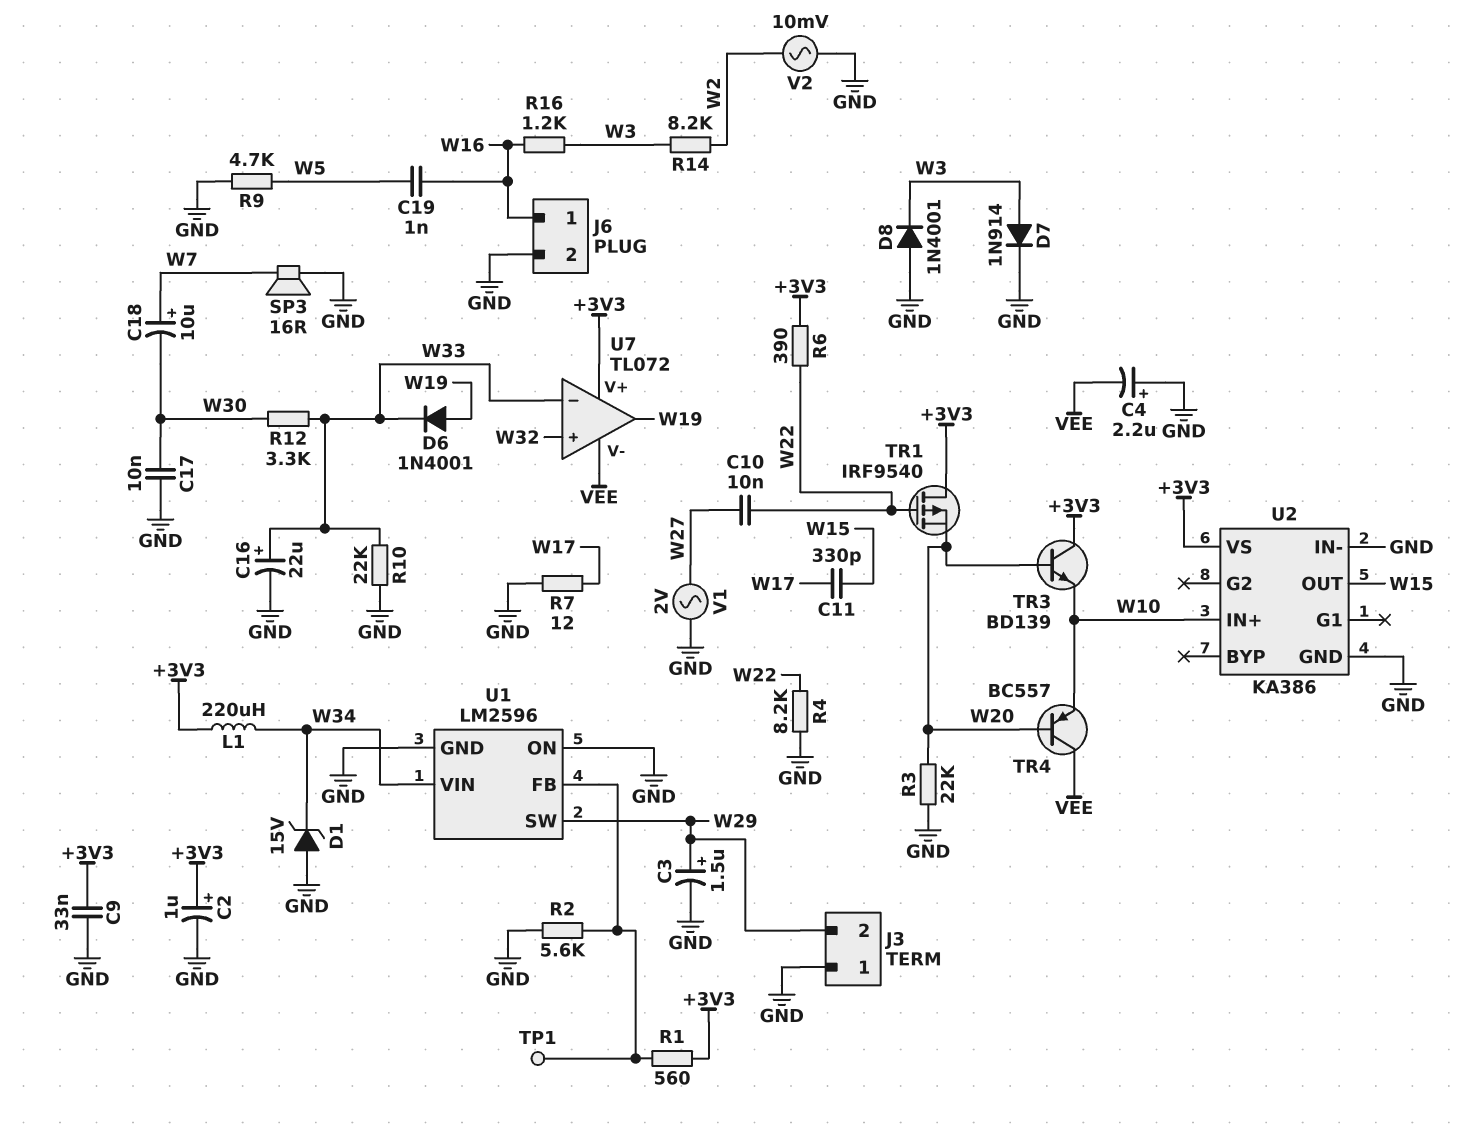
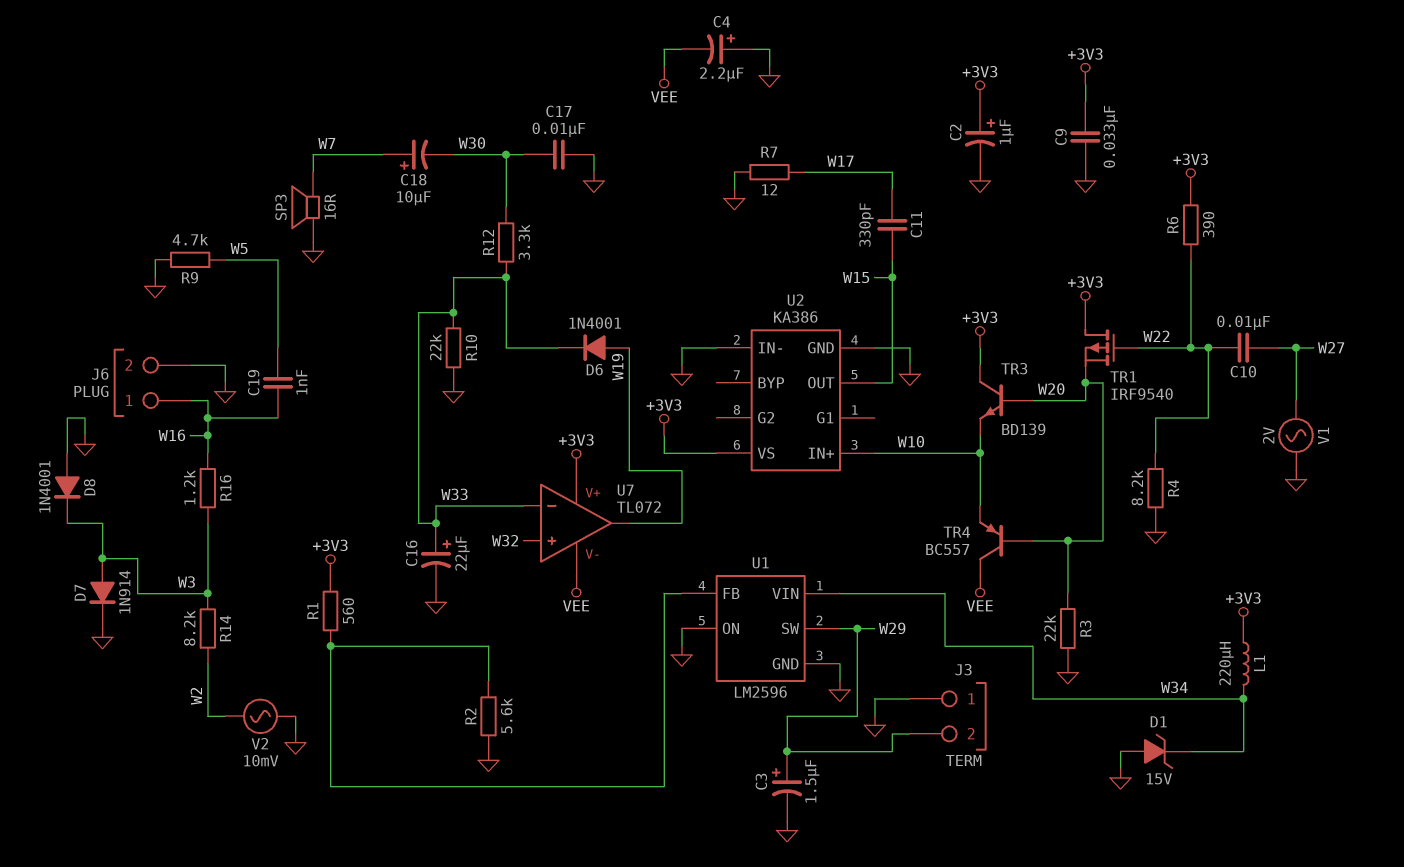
TP1: test point (U1/FB) -> none

